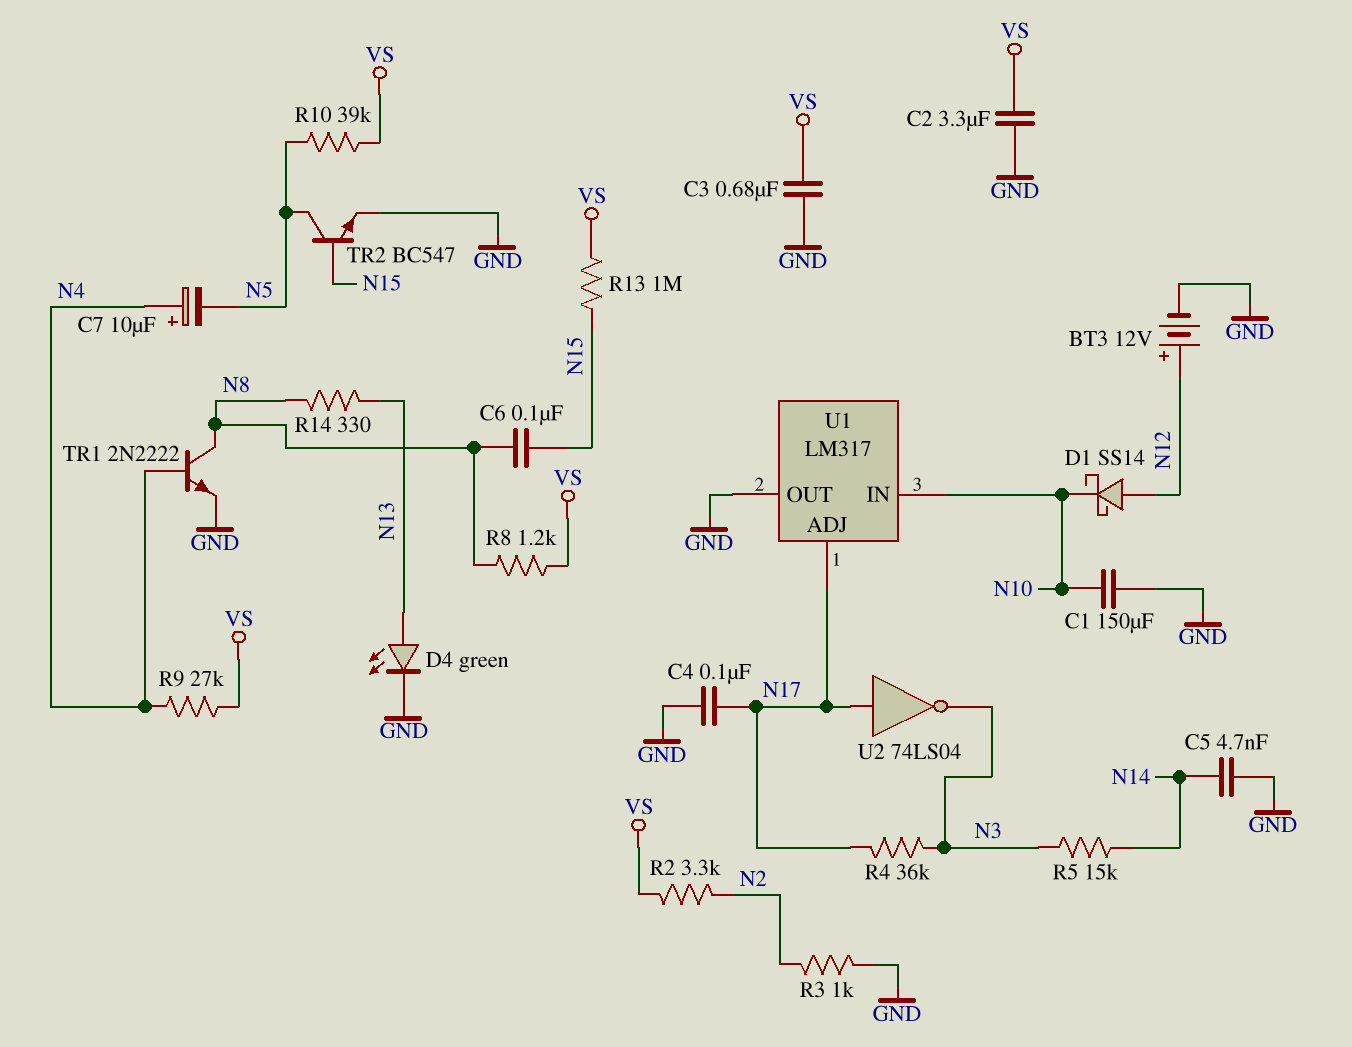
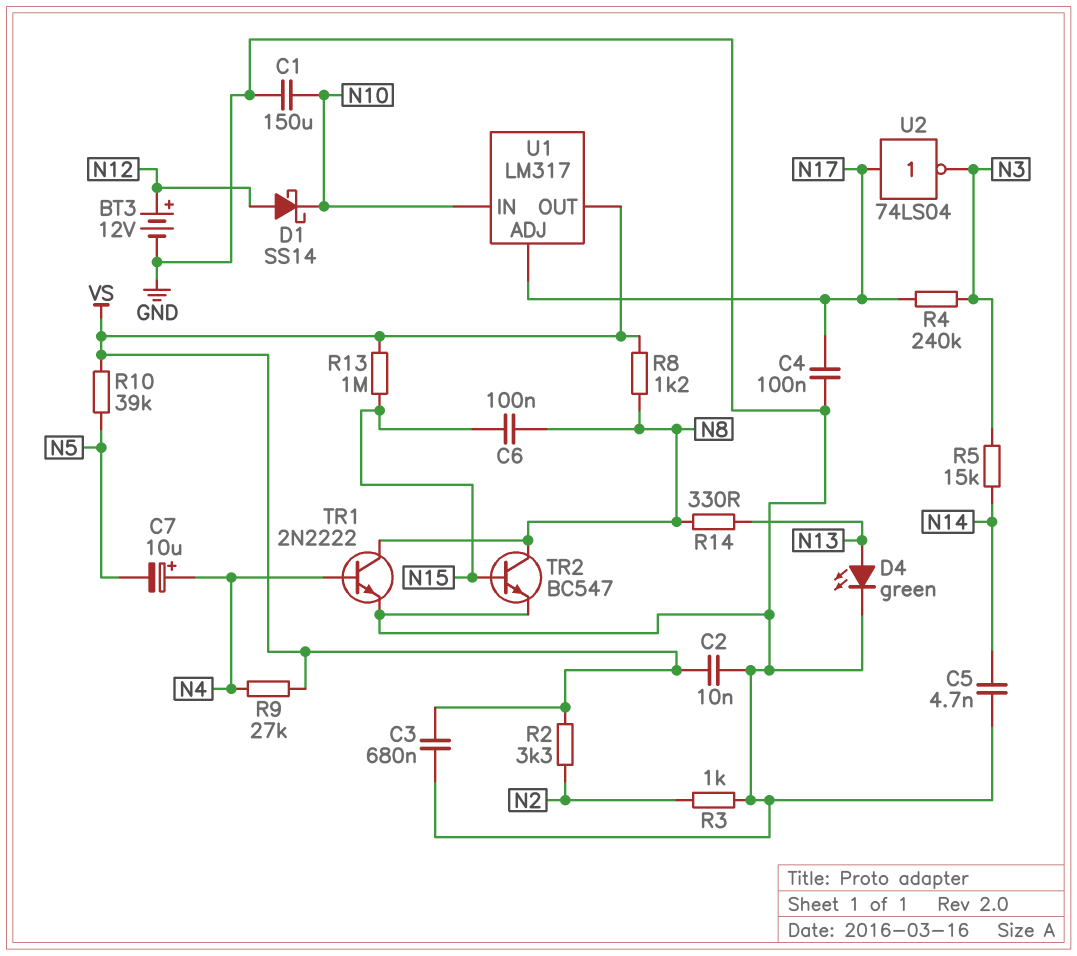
C2: 3.3uF (GND, VS) -> 10nF (GND, VS)
R4: 36k (N3, N17) -> 240k (N3, N17)
TR2: NPN BC547 (B N15, C N5, E GND) -> NPN BC547 (B N15, C N8, E GND)
U1 pin OUT: GND -> VS

